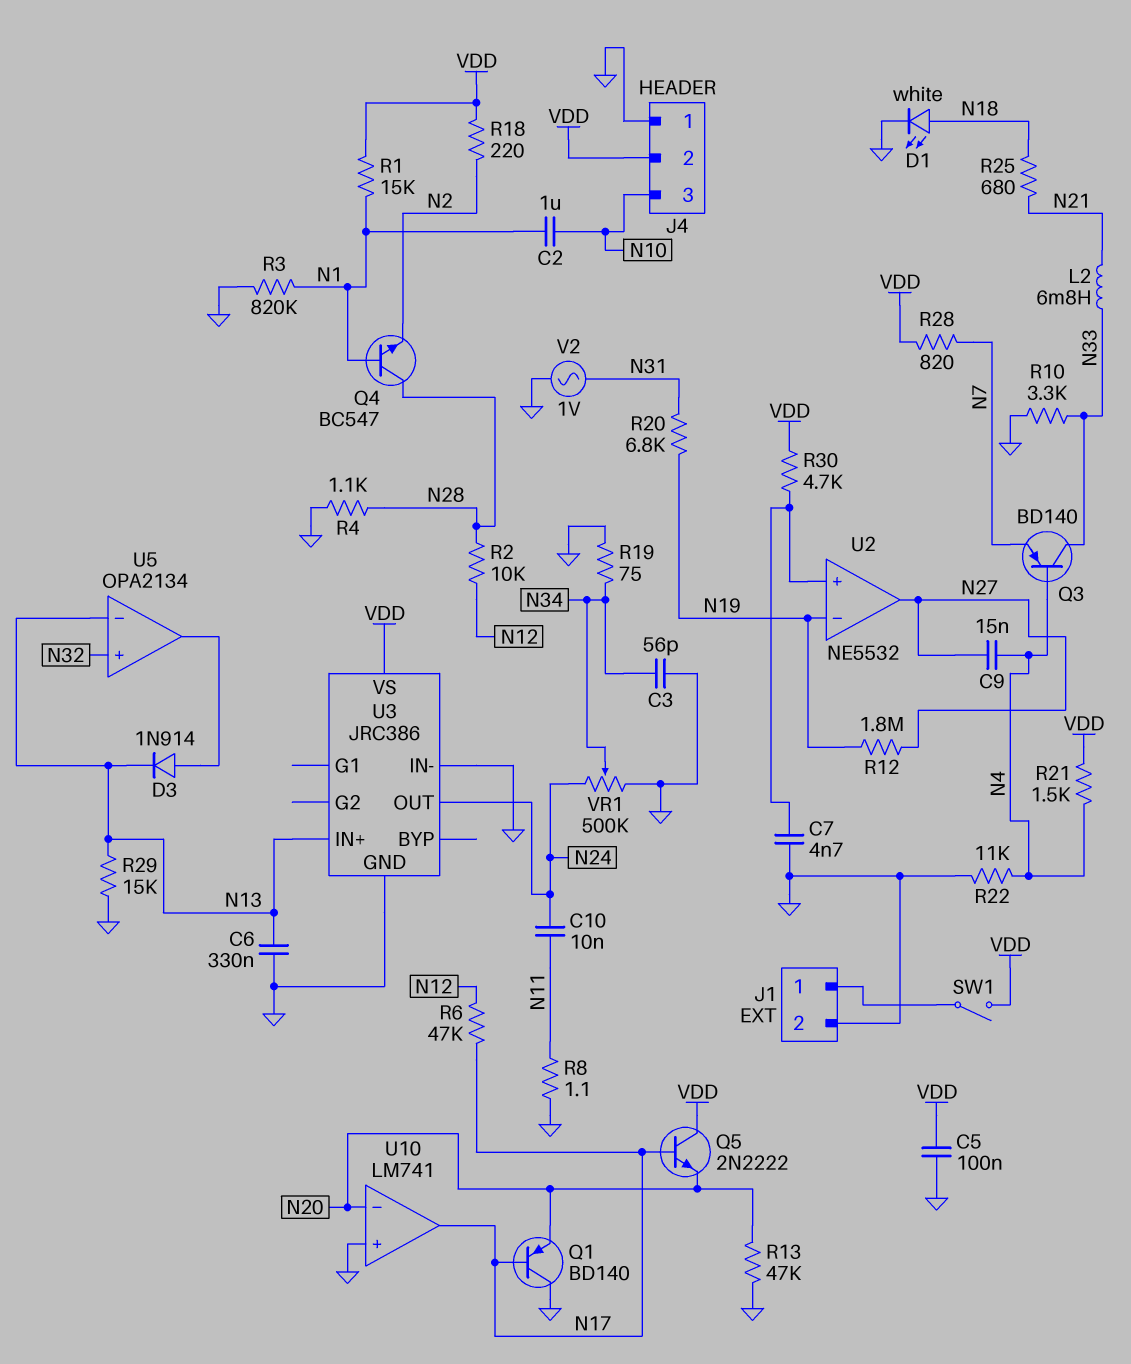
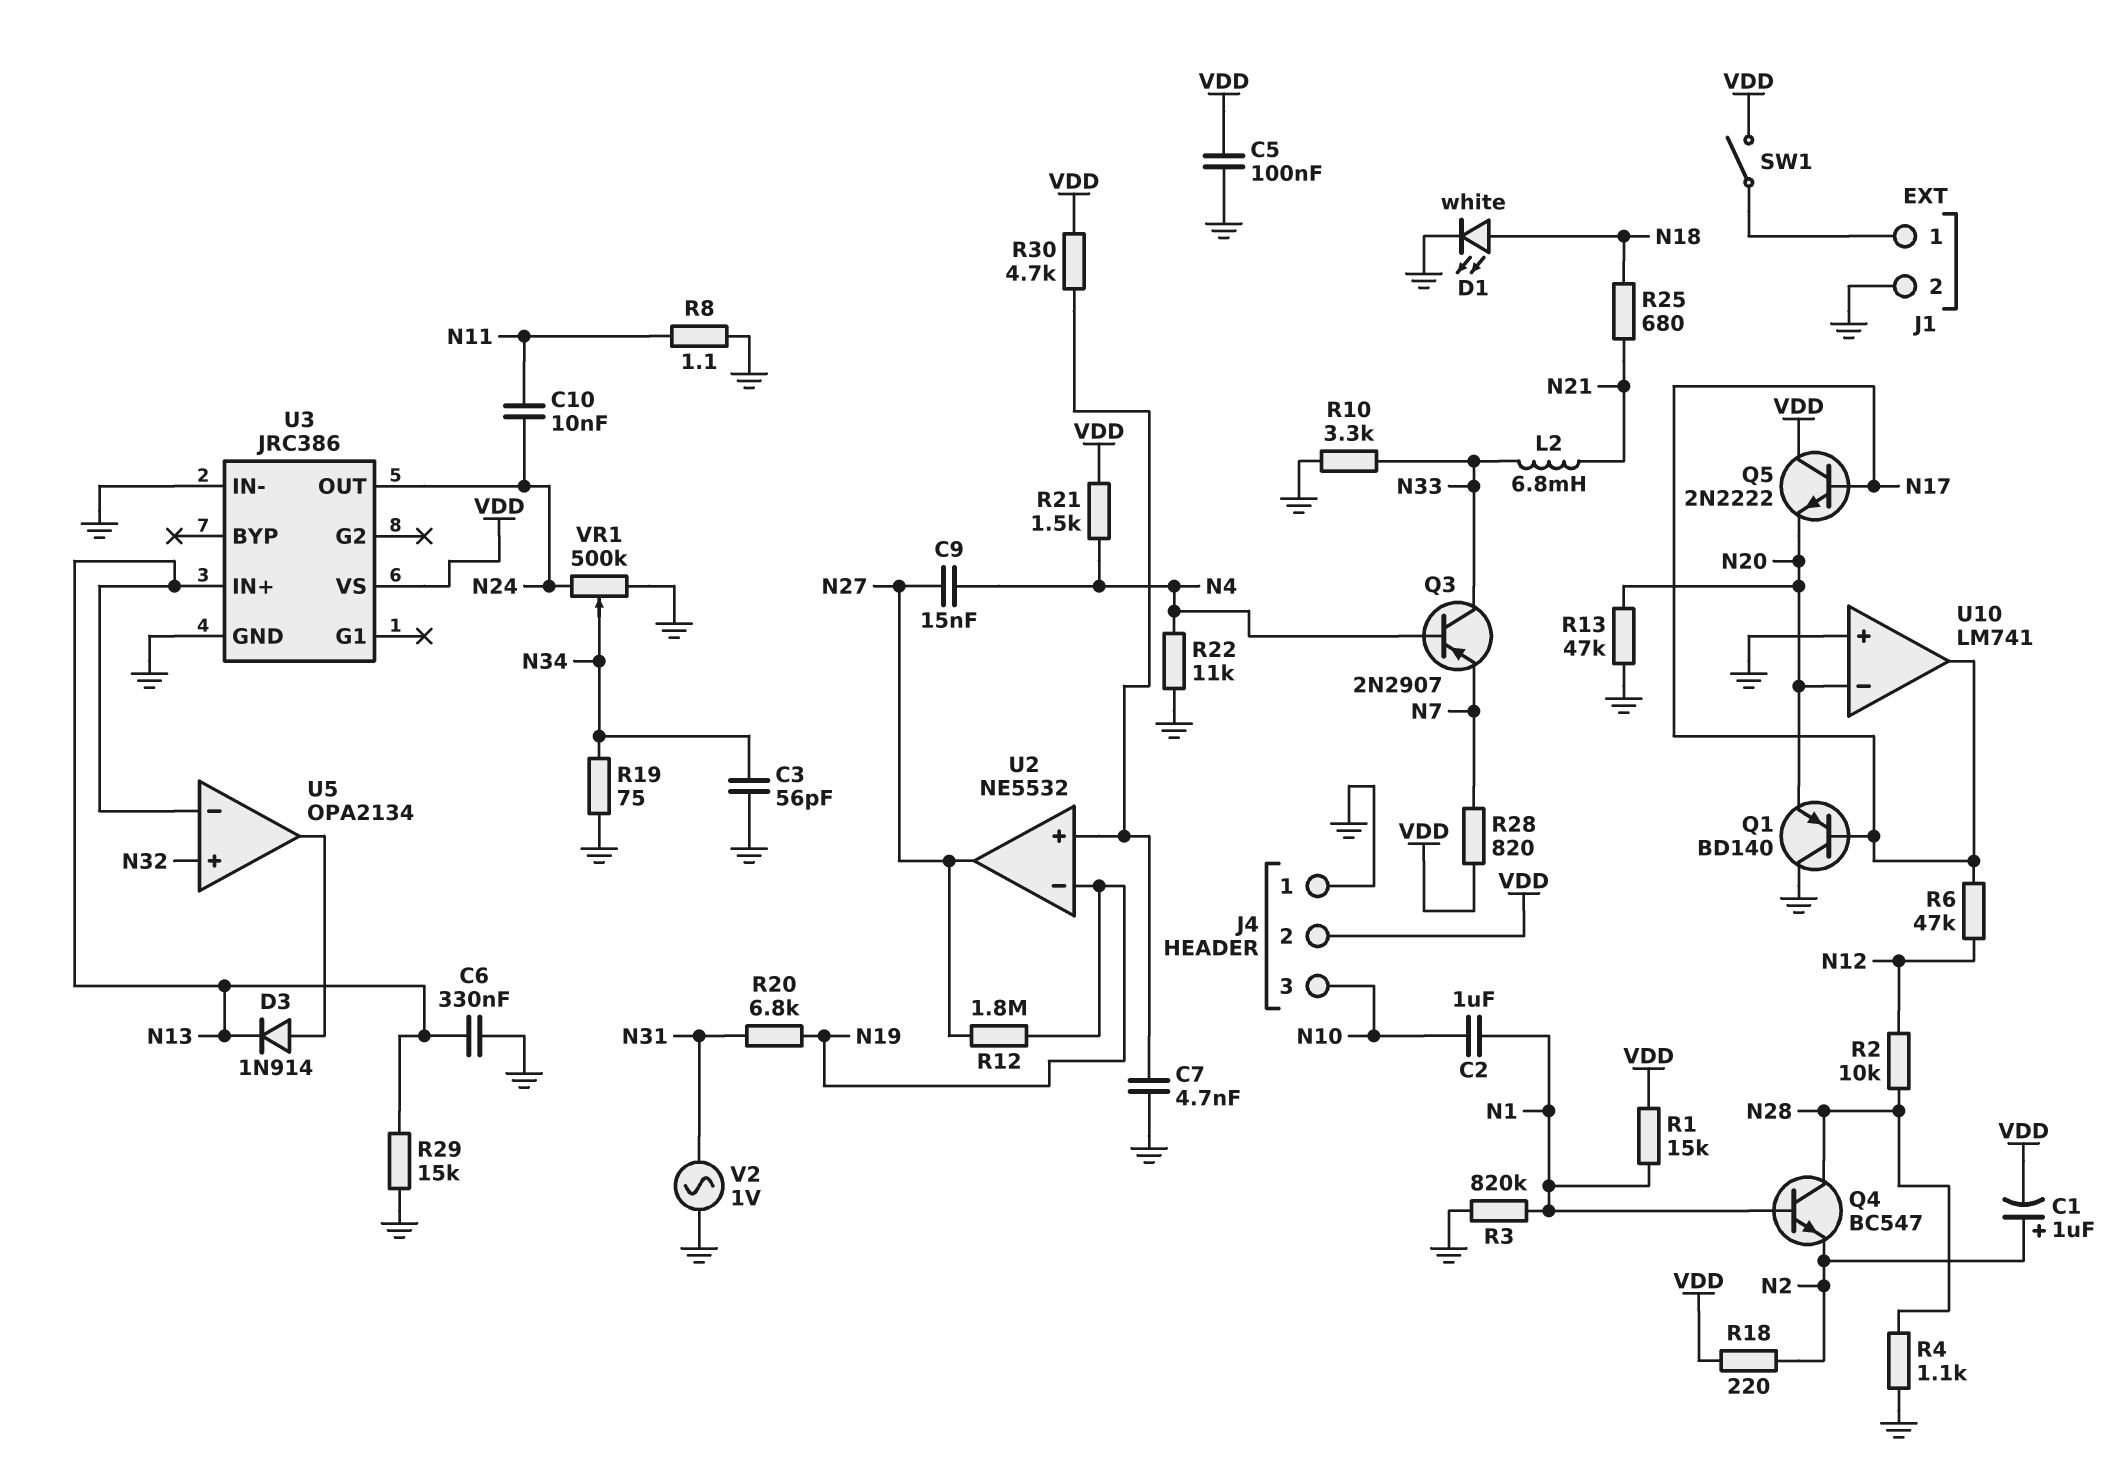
C1: none -> 1uF (plus N2, minus VDD)
Q3: PNP BD140 (B N4, C N33, E N7) -> PNP 2N2907 (B N4, C N33, E N7)

